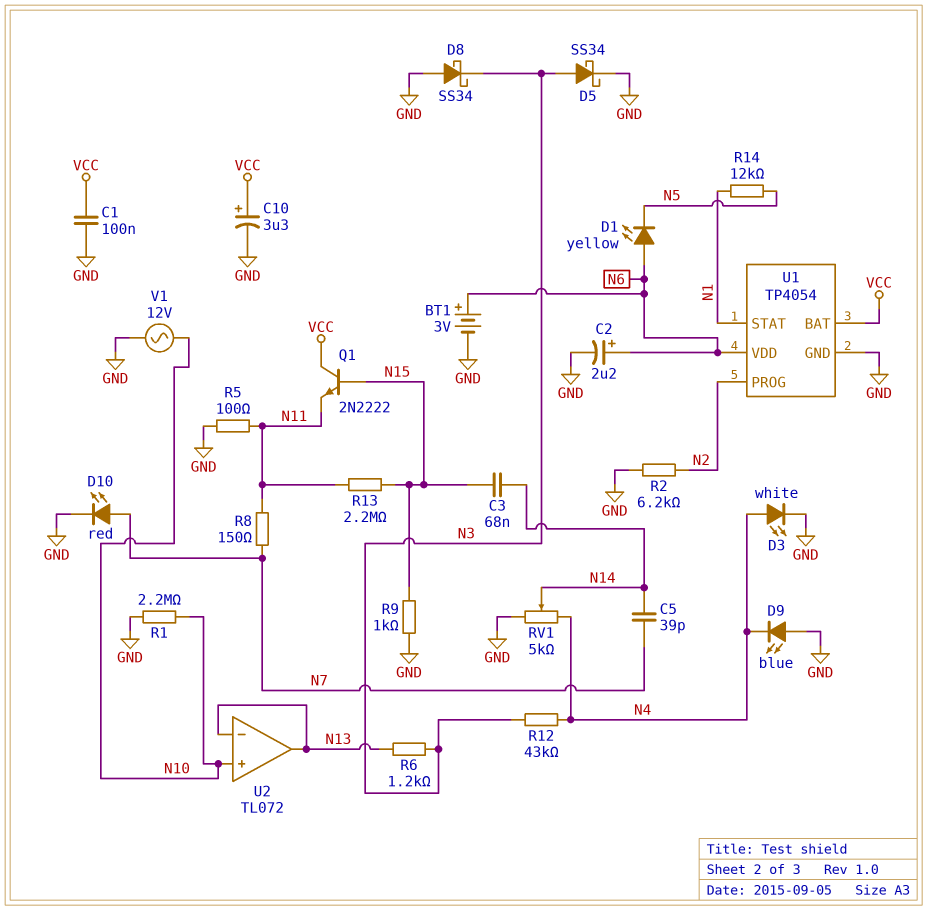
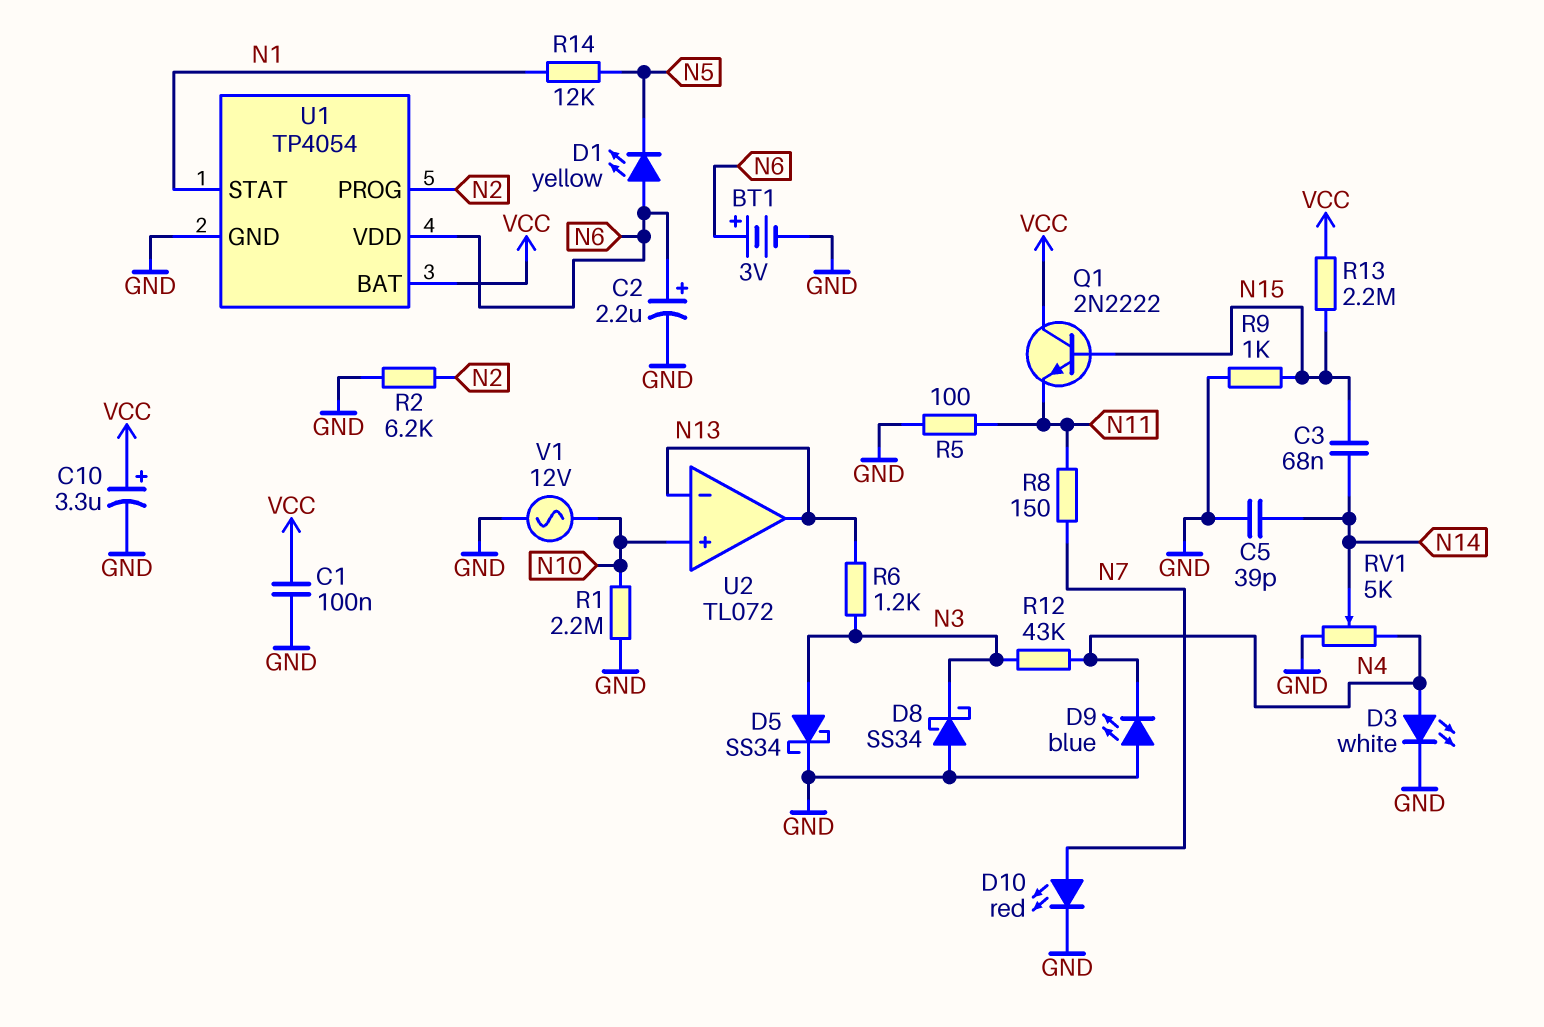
C5: 39pF (N7, N14) -> 39pF (GND, N14)
R13: 2.2M (N11, N15) -> 2.2M (N15, VCC)

